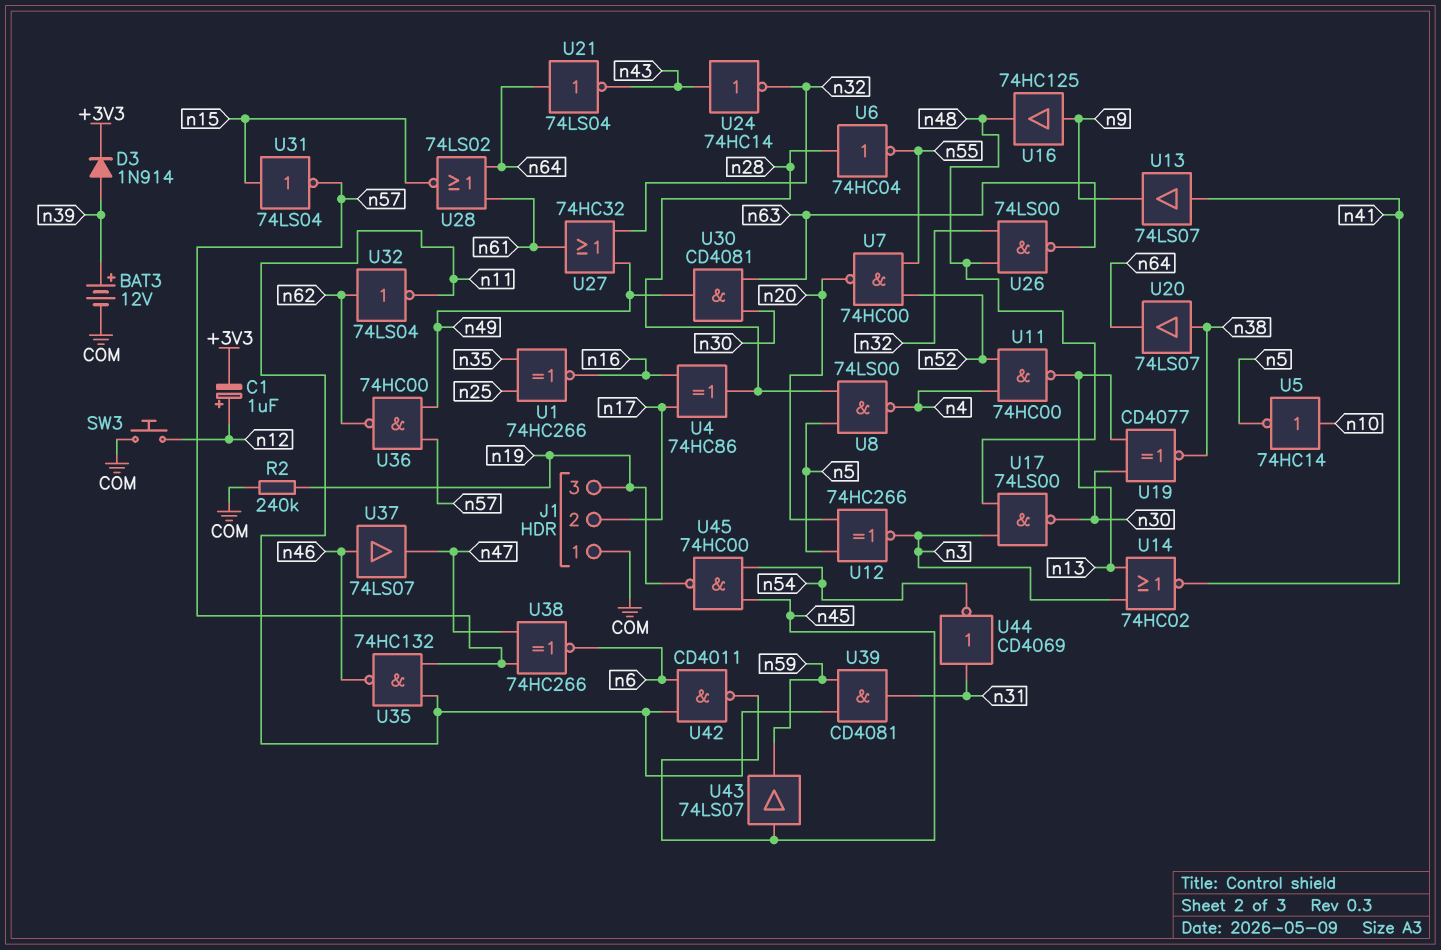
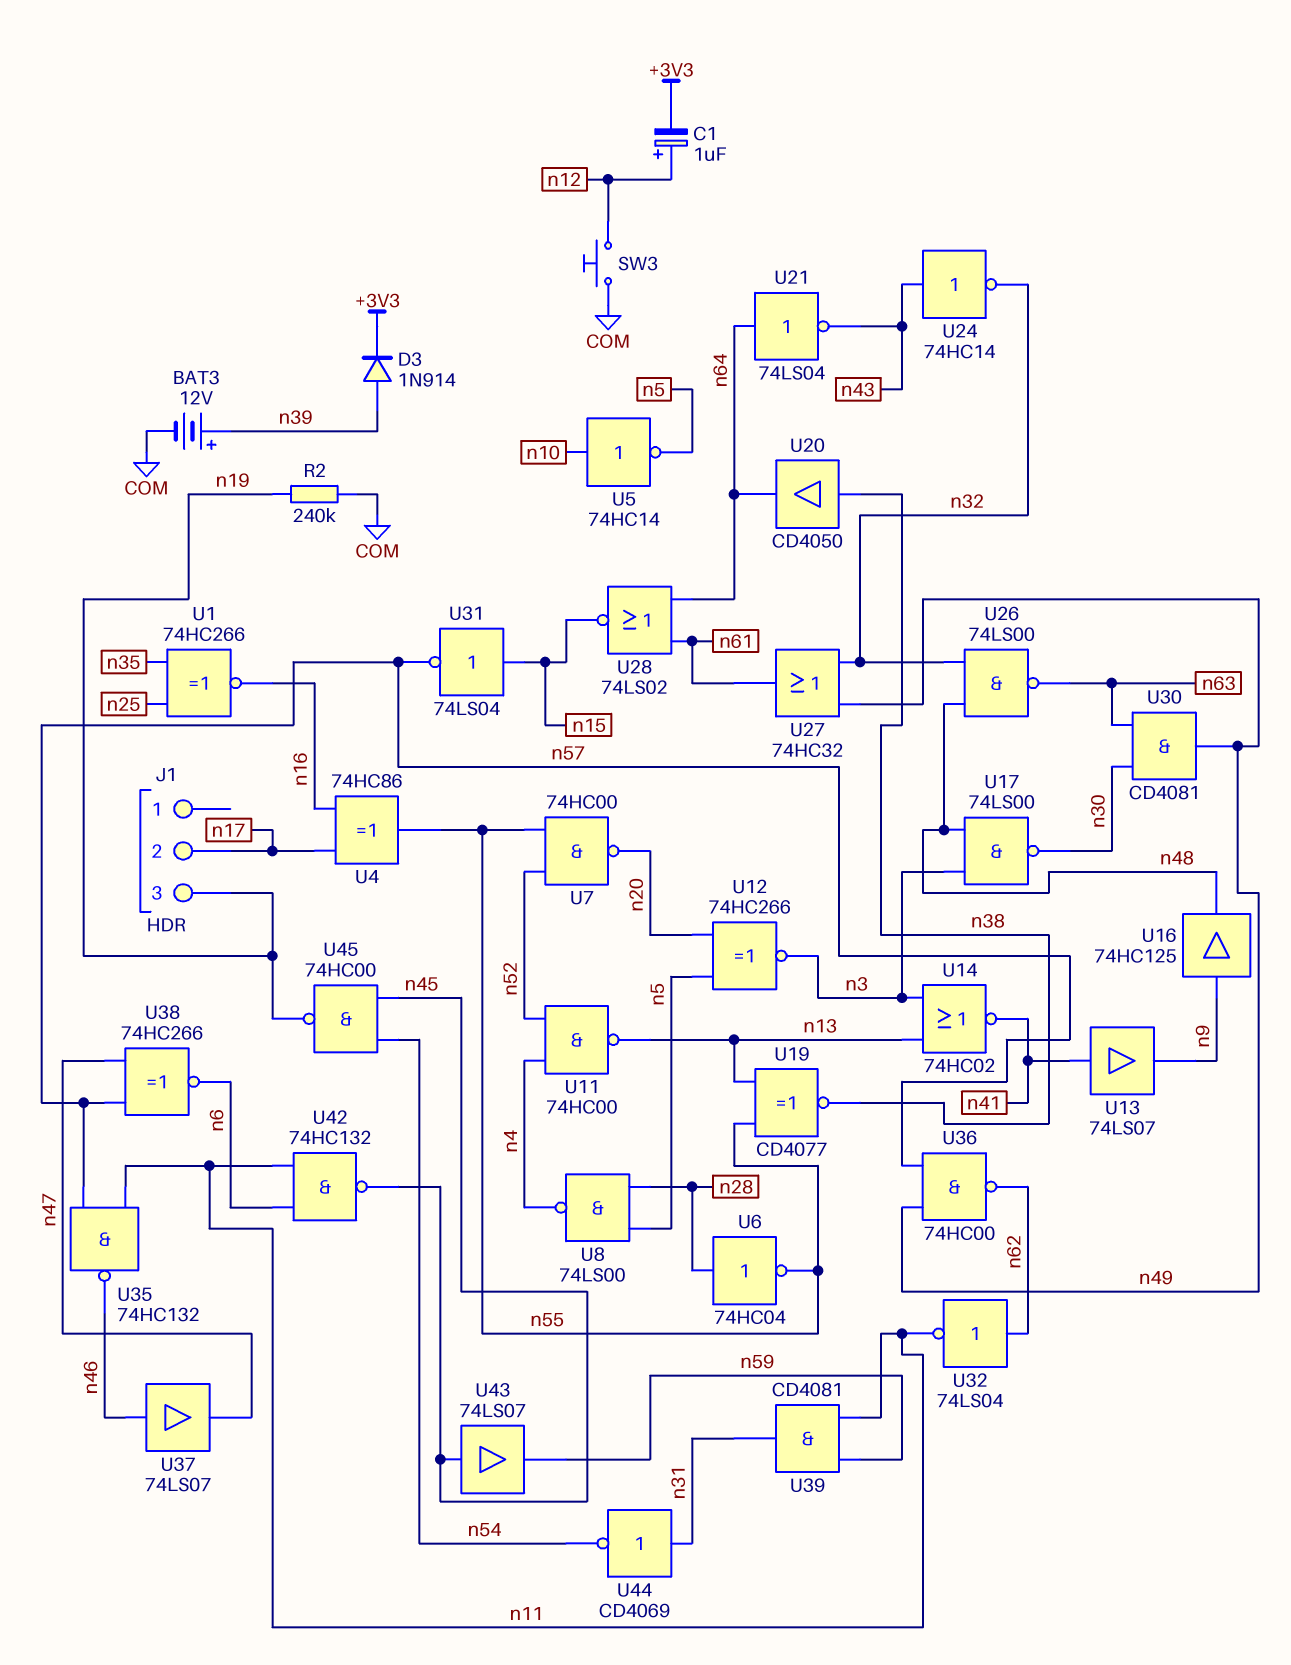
J1 pin 1: COM -> none
U4: XOR 74HC86 (in n16, in n17, out n28) -> XOR 74HC86 (in n16, in n17, out n55)
U19: XNOR CD4077 (in n13, in n30, out n38) -> XNOR CD4077 (in n13, in n55, out n38)
U20: buffer 74LS07 (in n38, out n64) -> buffer CD4050 (in n38, out n64)
U42: NAND CD4011 (in n6, in n11, out n45) -> NAND 74HC132 (in n6, in n11, out n45)

